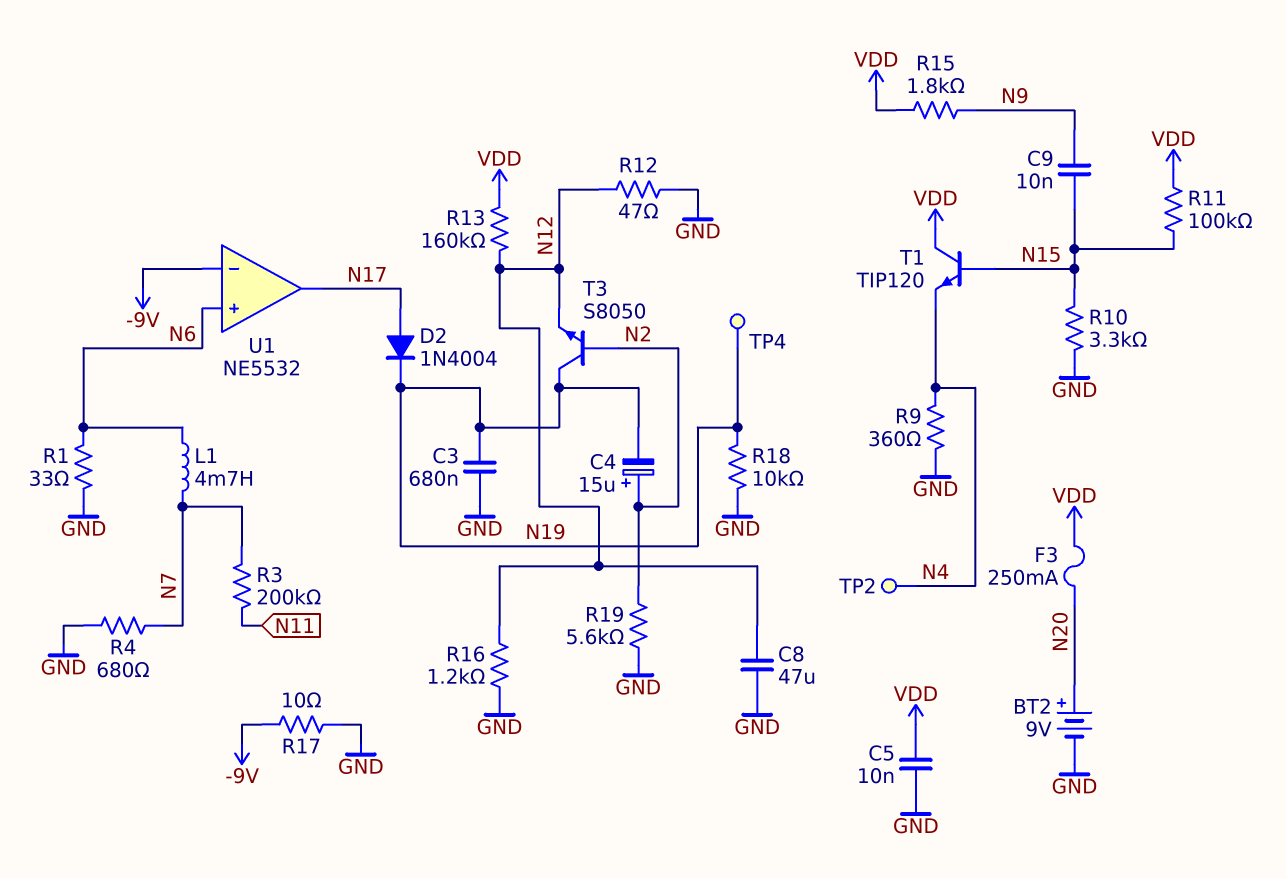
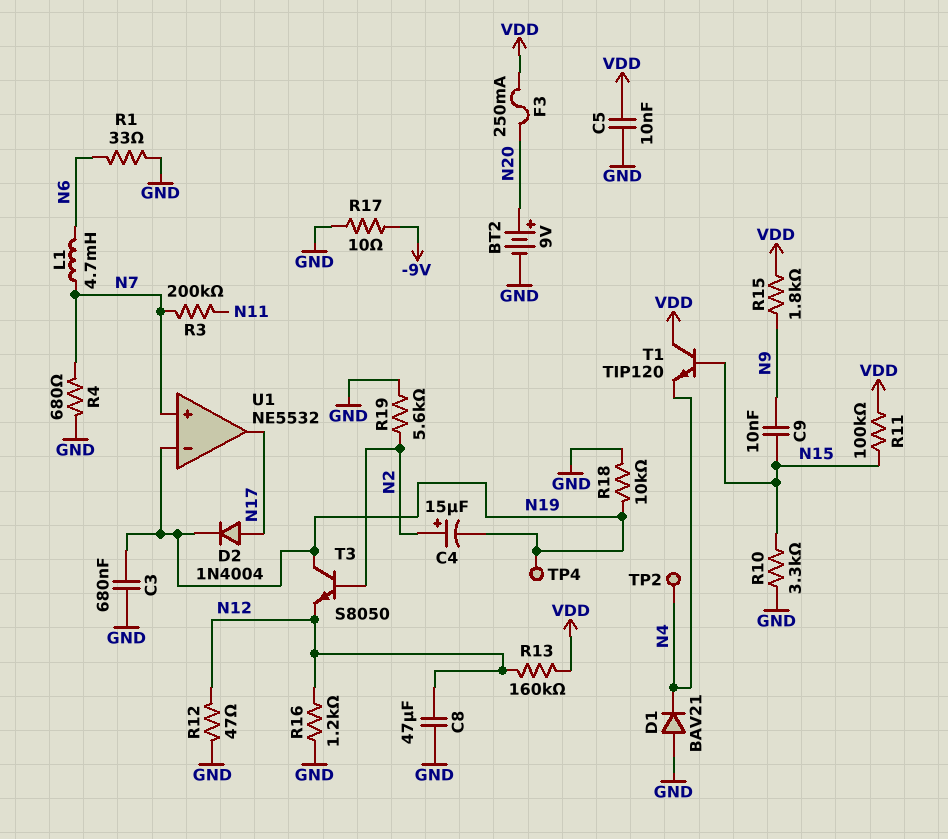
D1: none -> diode BAV21 (A GND, K N4)
R9: 360 (GND, N4) -> none
U1 pin in+: N6 -> N7
U1 pin in-: -9V -> N19

